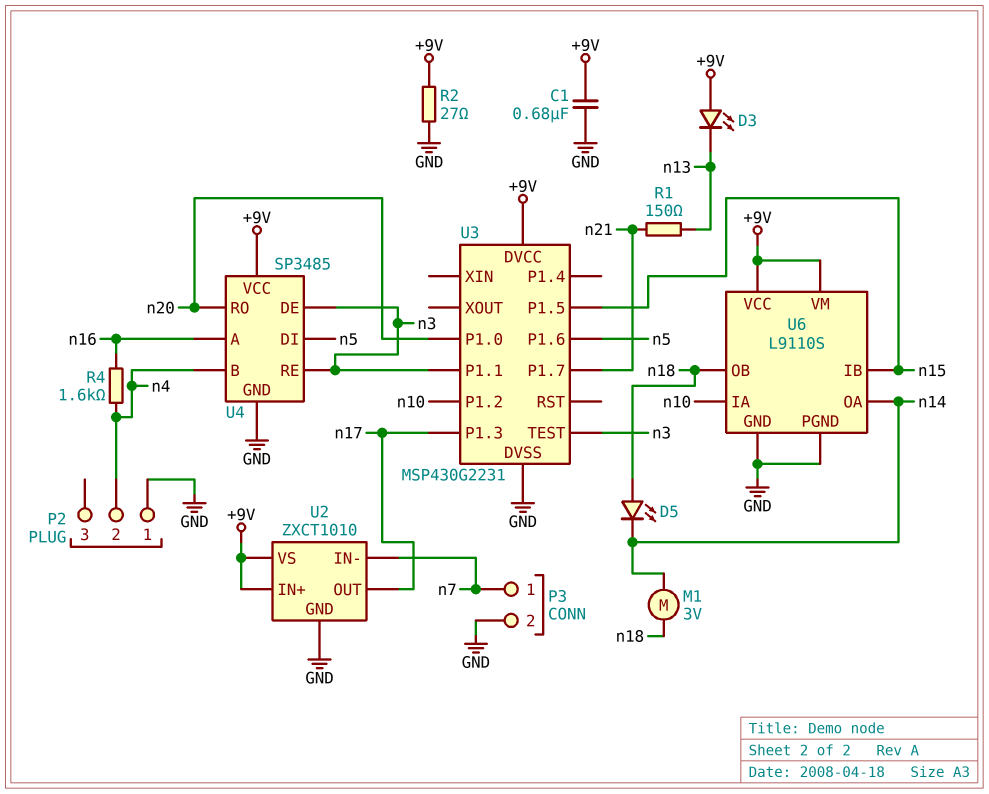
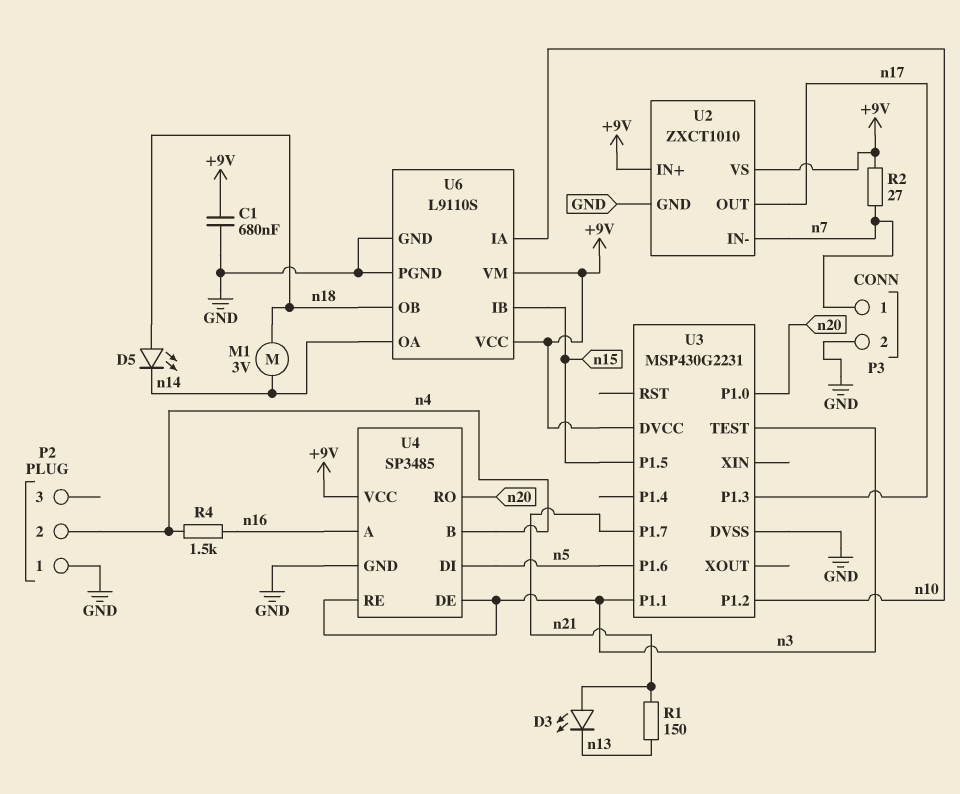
D3: LED (A +9V, K n13) -> LED (A n21, K n13)
R2: 27 (+9V, GND) -> 27 (+9V, n7)
R4: 1.6k (n4, n16) -> 1.5k (n4, n16)

